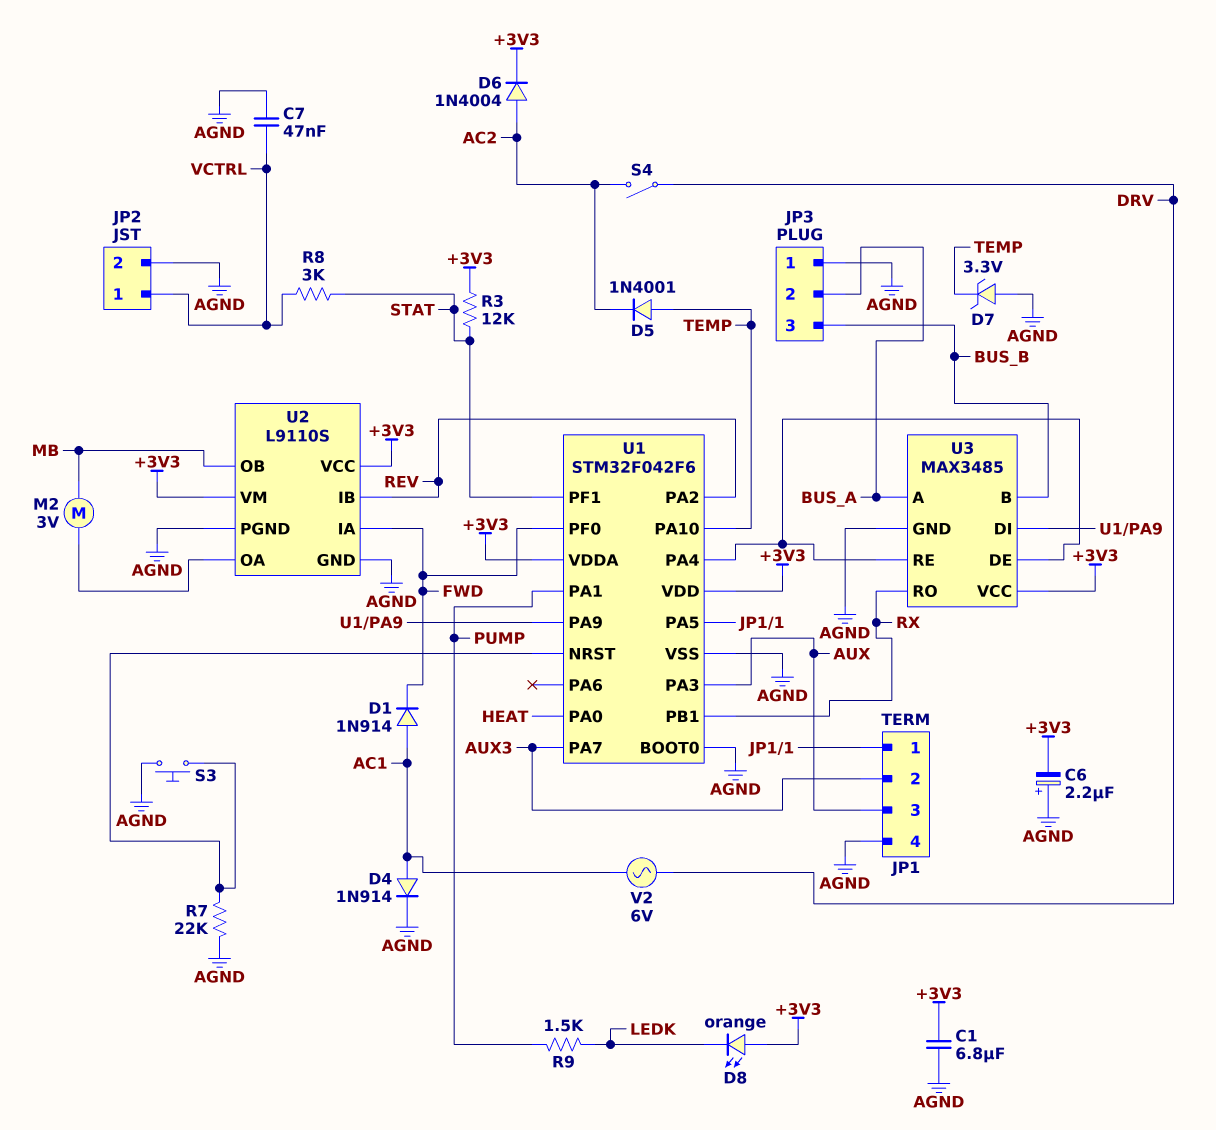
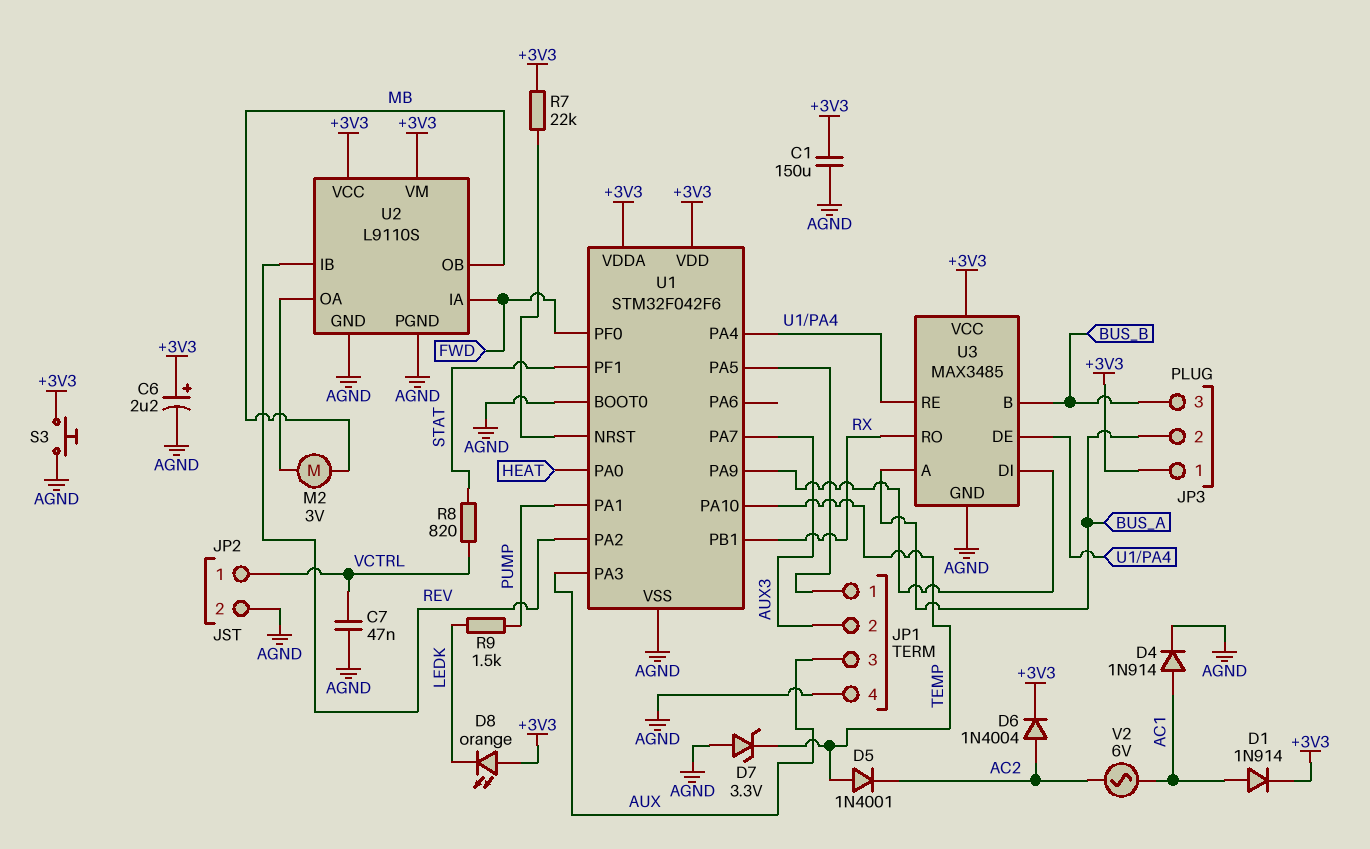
C1: 6.8uF (+3V3, AGND) -> 150uF (+3V3, AGND)
C6: 2.2uF (plus AGND, minus +3V3) -> 2.2uF (plus +3V3, minus AGND)
D1: diode 1N914 (A AC1, K FWD) -> diode 1N914 (A AC1, K +3V3)
JP3 pin 1: AGND -> +3V3
R3: 12k (+3V3, STAT) -> none
R7: 22k (AGND, U1/NRST) -> 22k (+3V3, U1/NRST)
R8: 3k (STAT, VCTRL) -> 820 (STAT, VCTRL)
S3: button (AGND, U1/NRST) -> button (+3V3, AGND)
S4: switch (AC2, DRV) -> none
V2: AC 6V (AC1, DRV) -> AC 6V (AC1, AC2)

